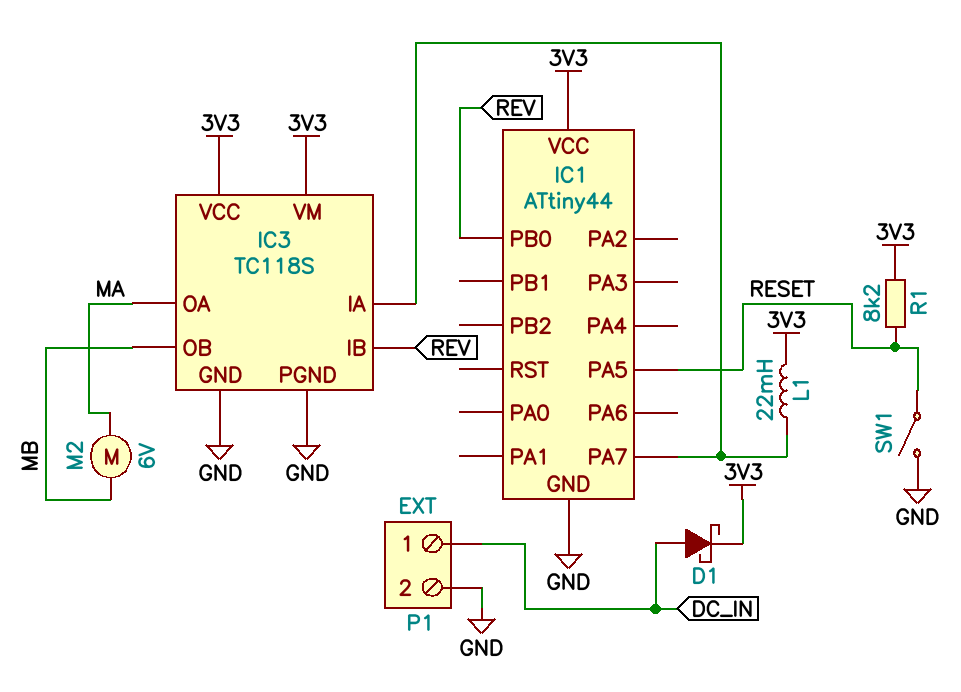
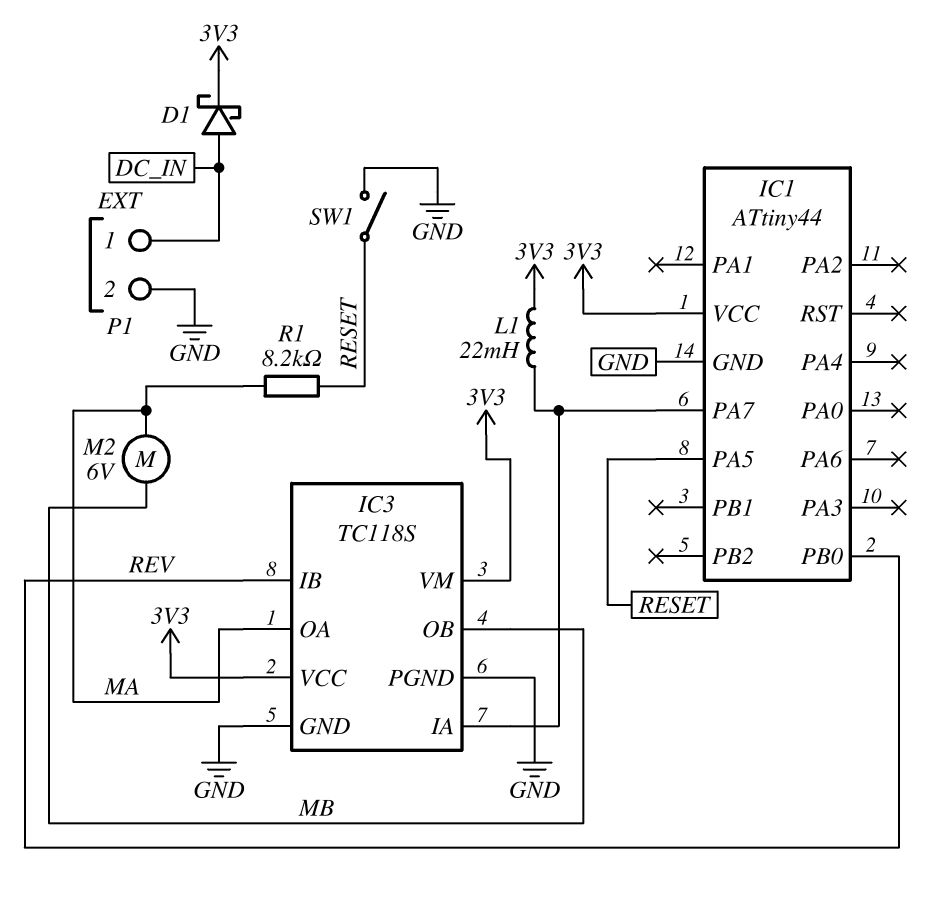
R1: 8.2k (3V3, RESET) -> 8.2k (MA, RESET)

